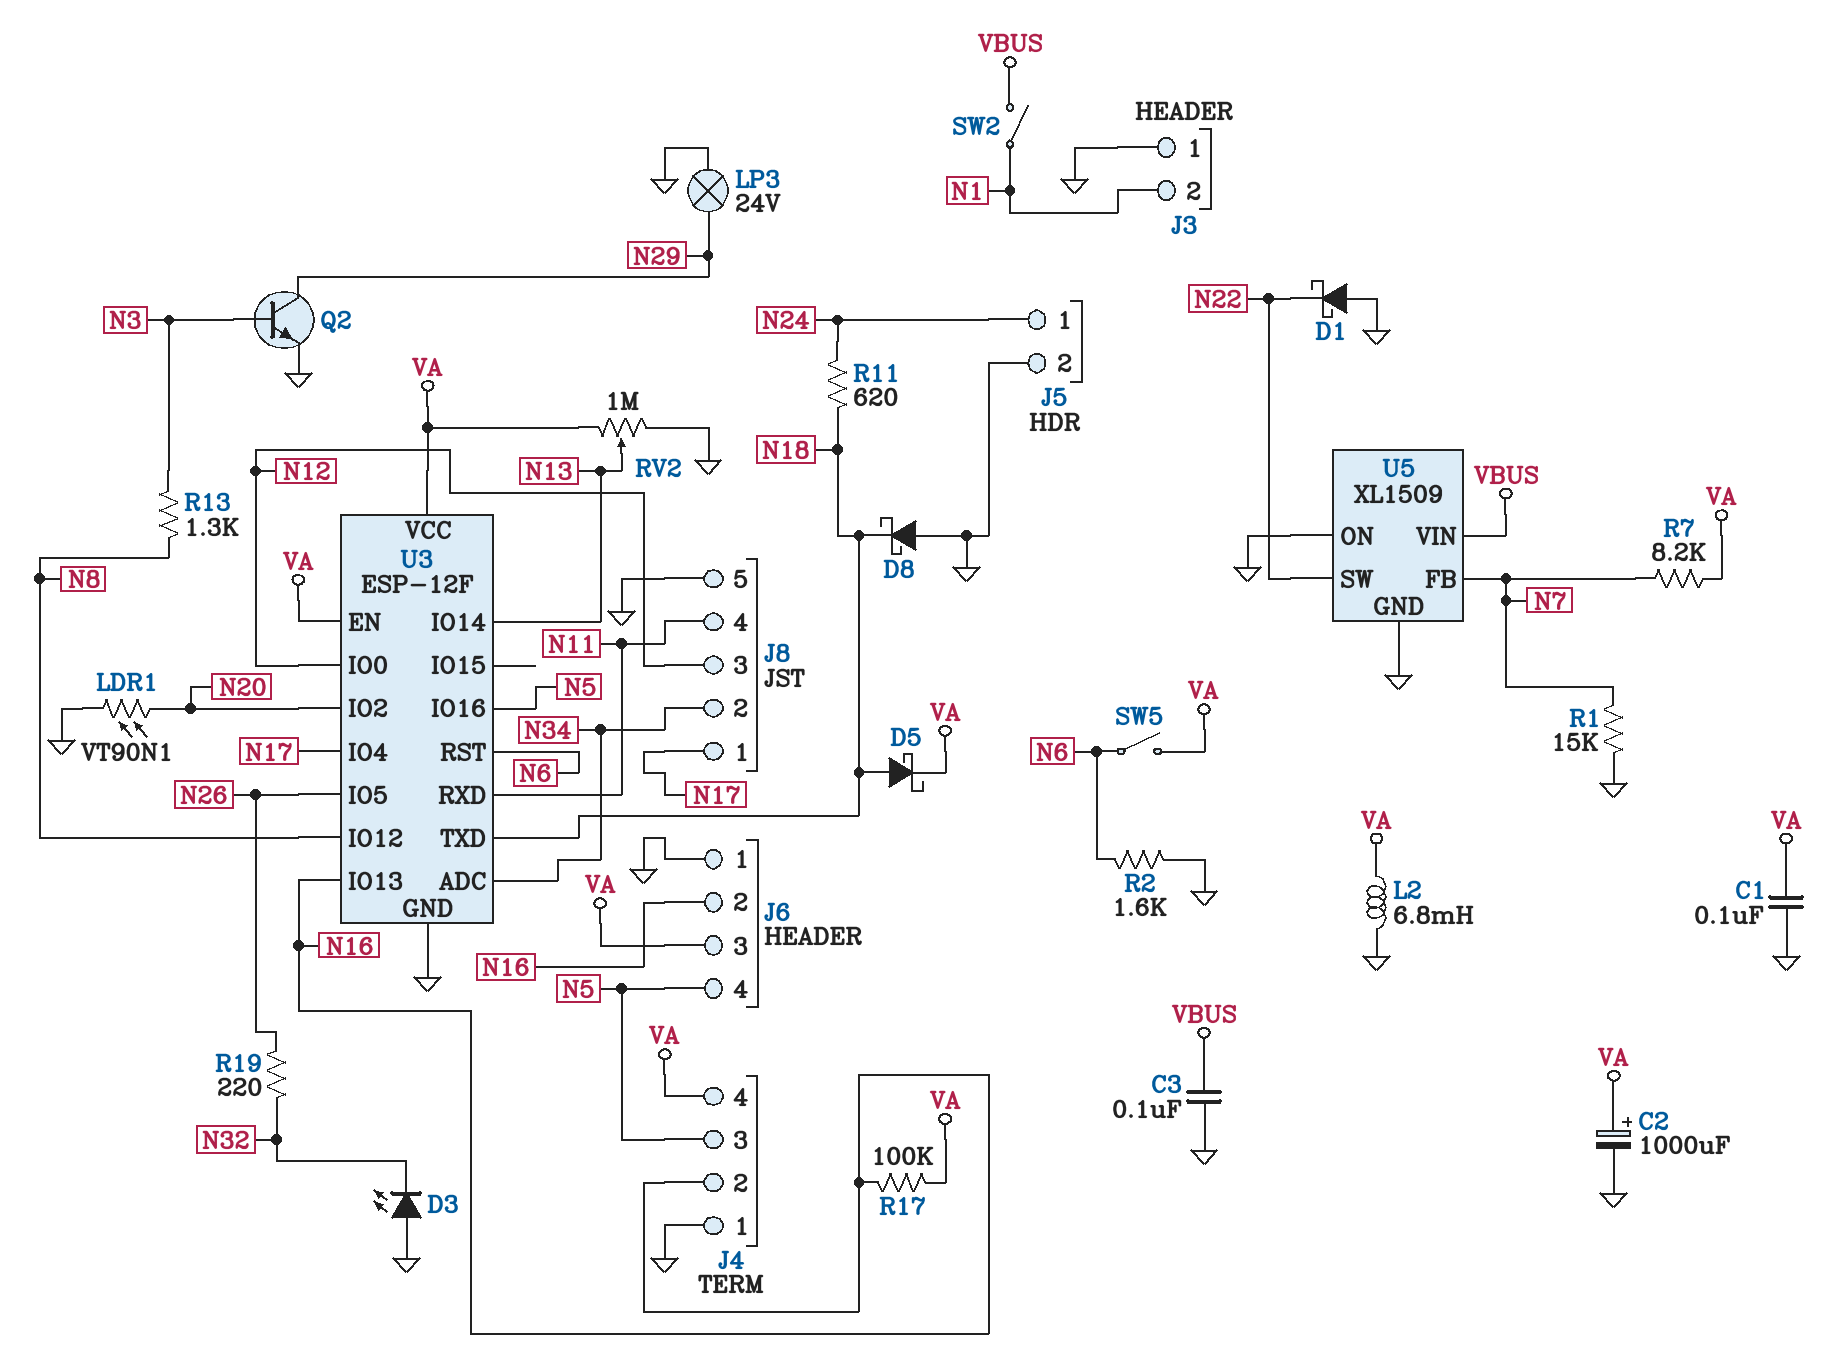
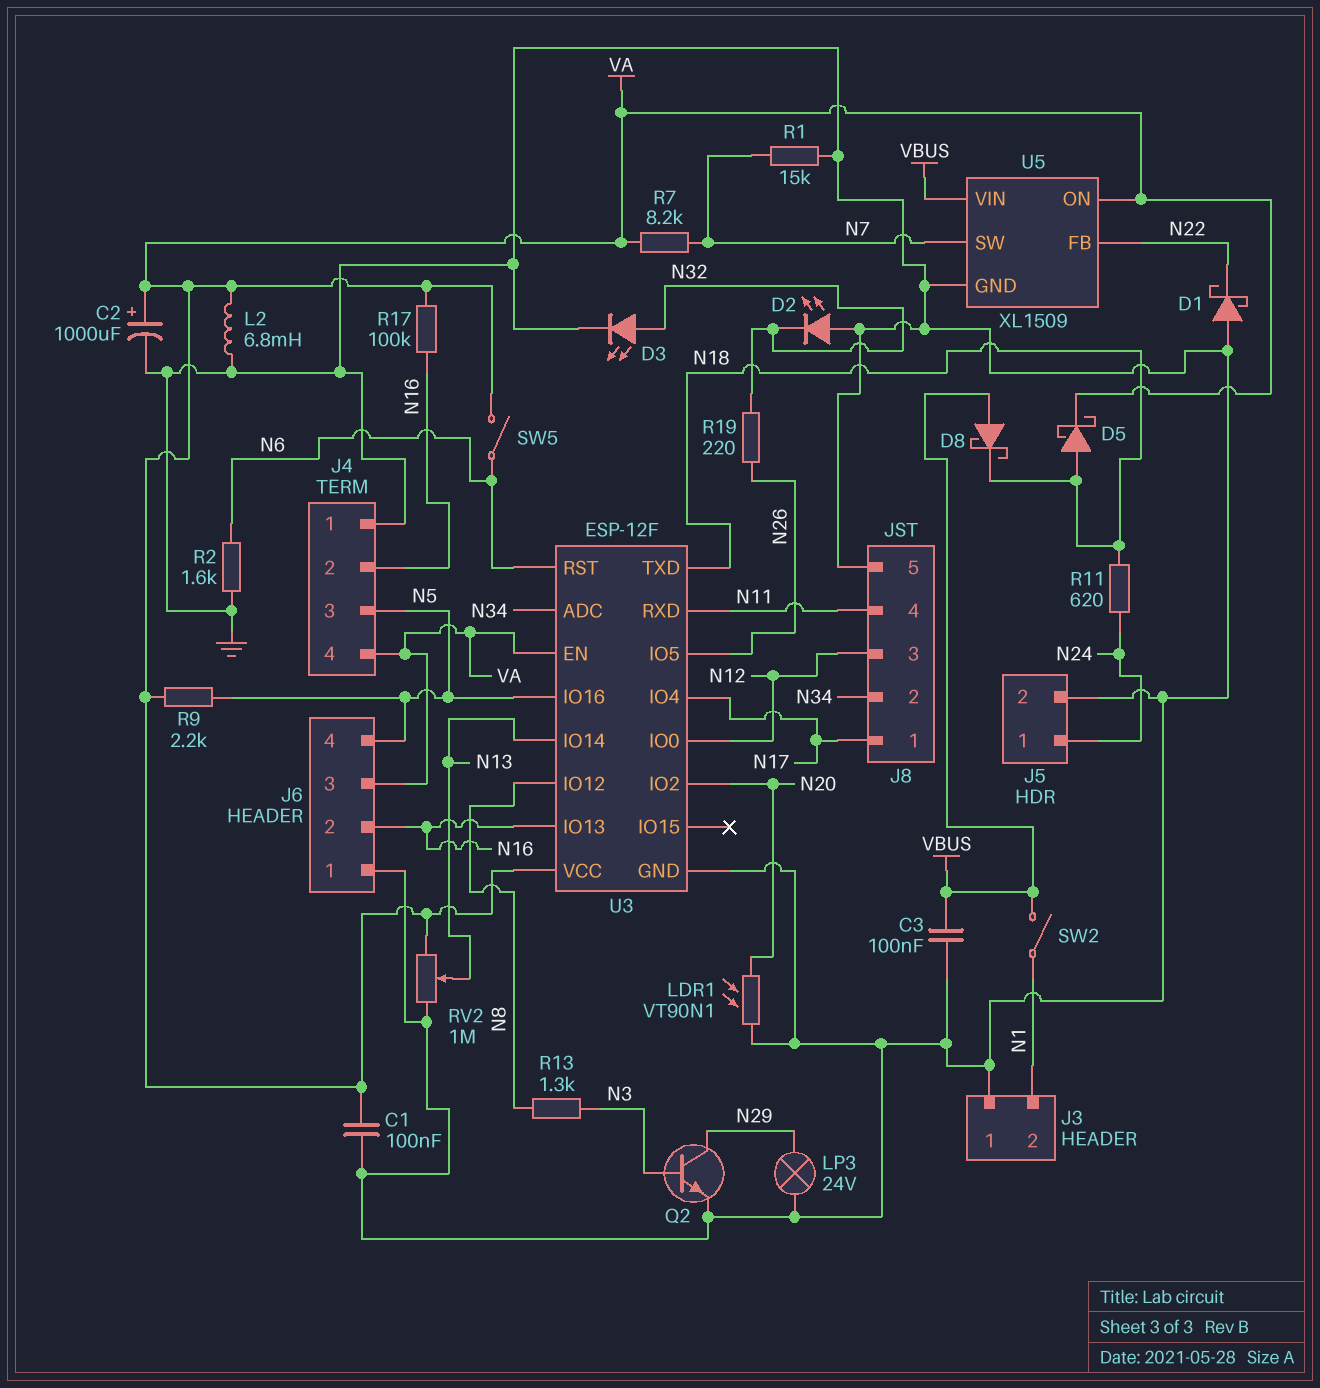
D2: none -> LED (A GND, K N32)
D3: LED (A GND, K N32) -> LED (A N32, K GND)
D8: schottky (A GND, K N18) -> schottky (A VBUS, K N18)
R9: none -> 2.2k (N5, VA)
U5 pin FB: N7 -> N22
U5 pin ON: GND -> VA
U5 pin SW: N22 -> N7

